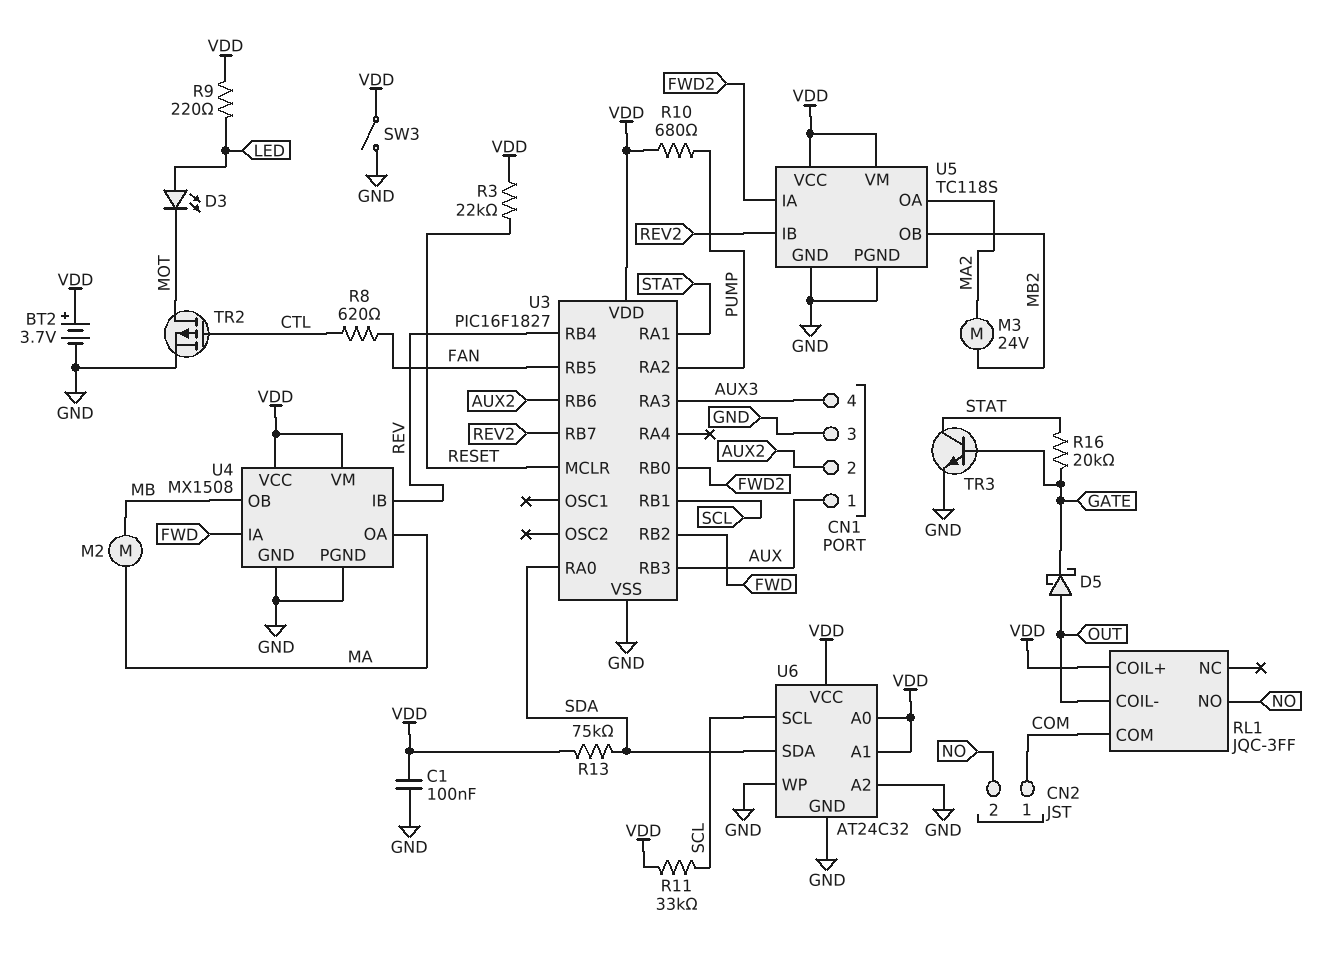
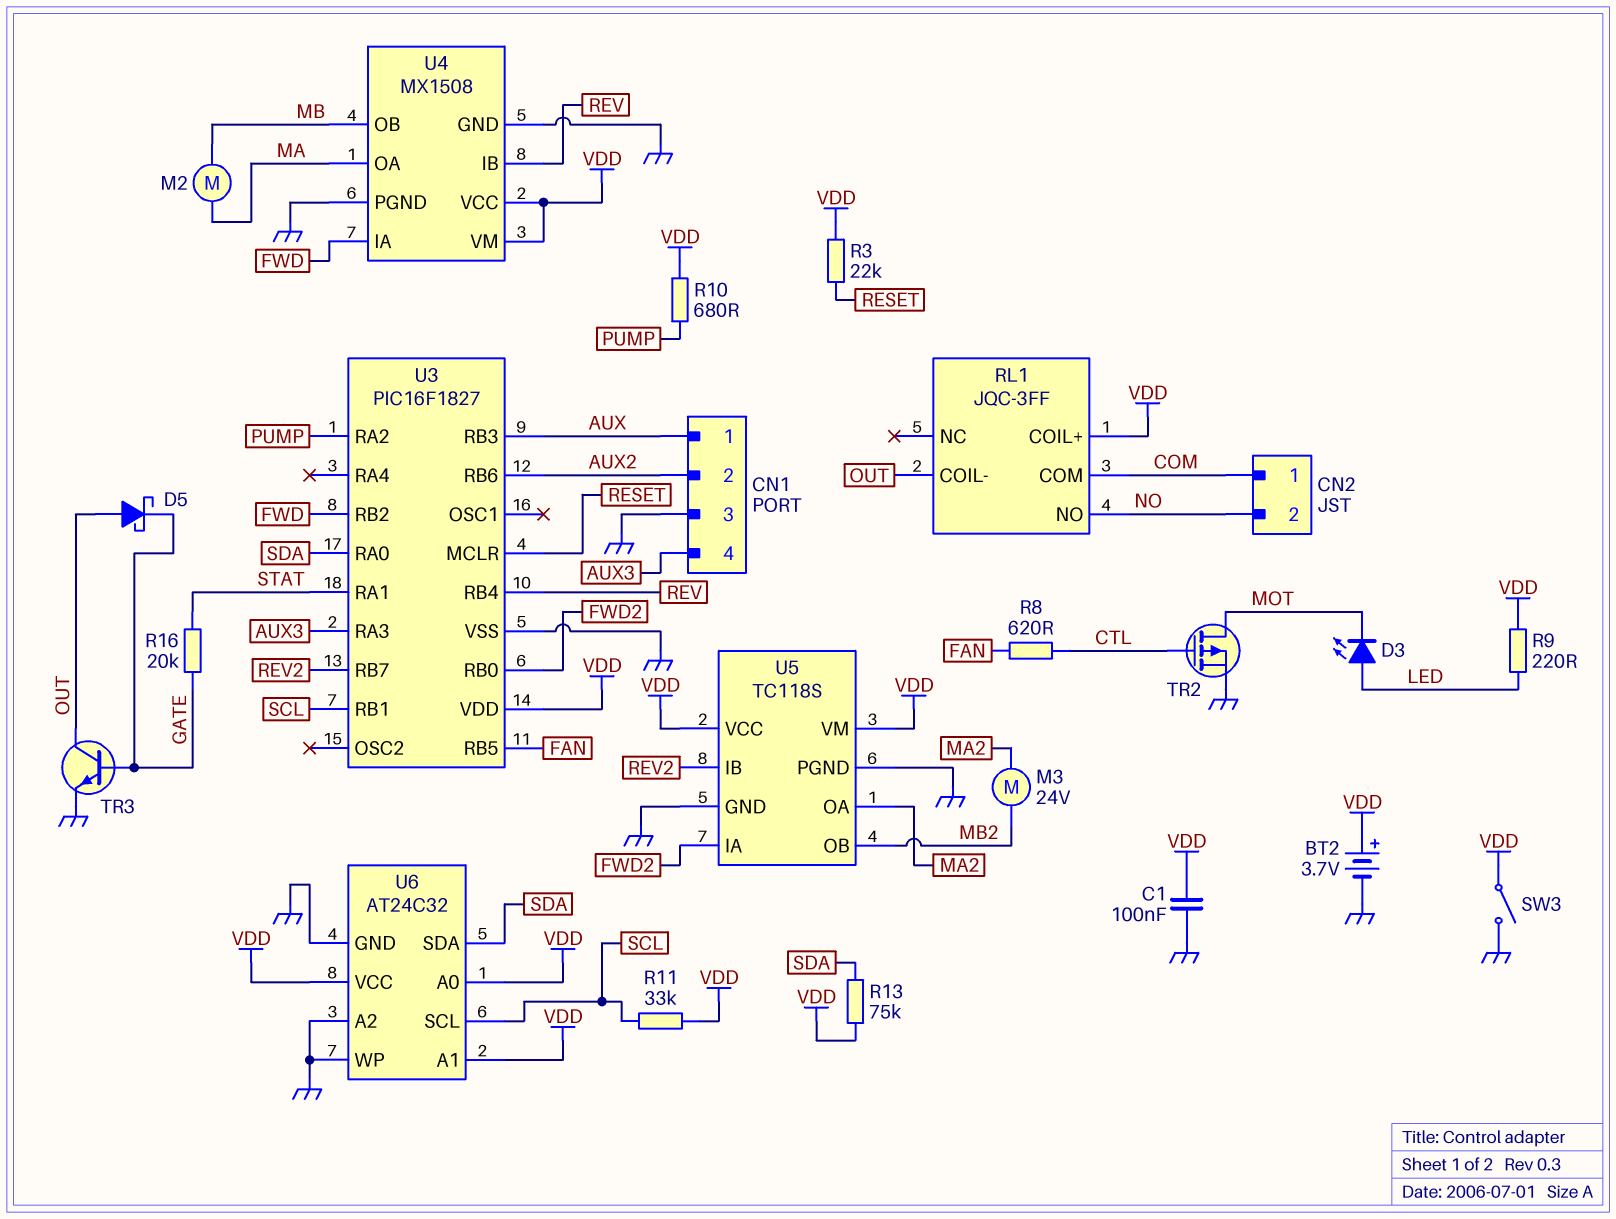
TR3: NPN (B GATE, C STAT, E GND) -> NPN (B GATE, C OUT, E GND)

